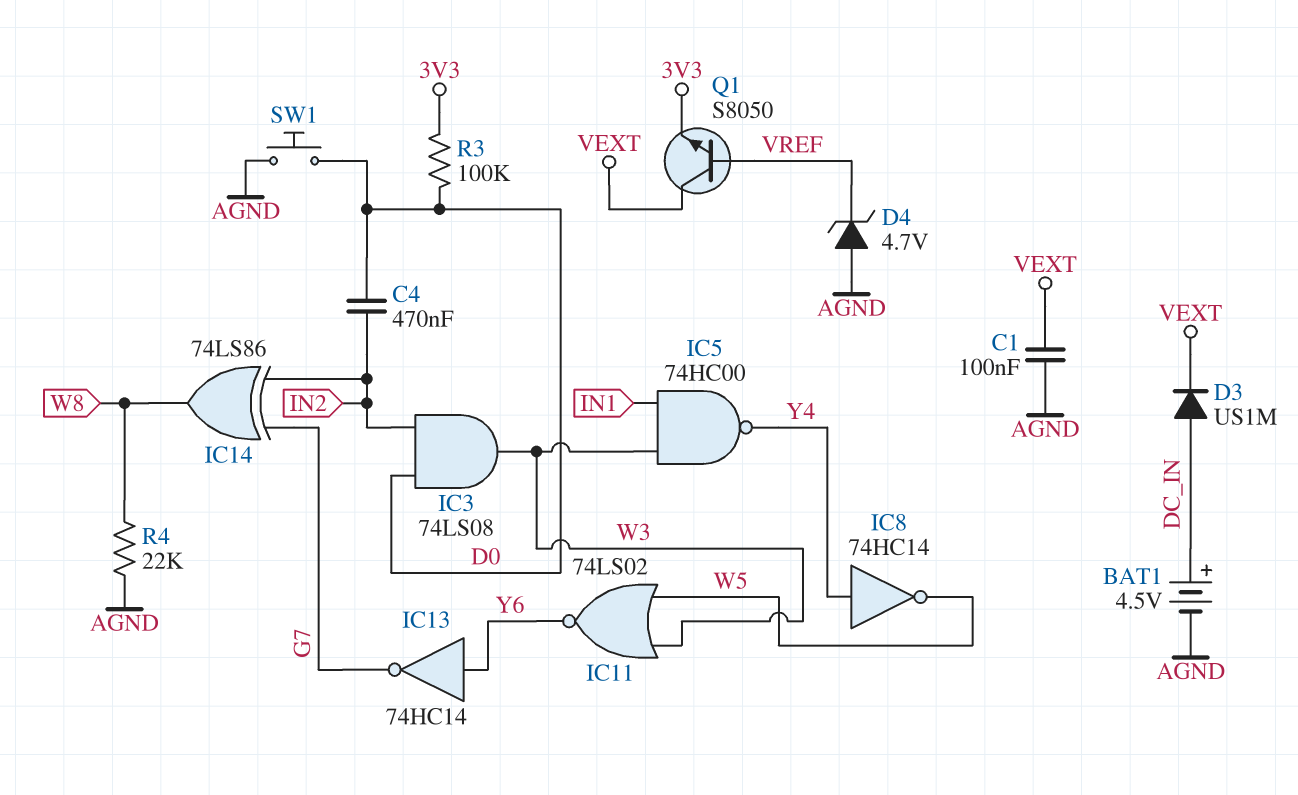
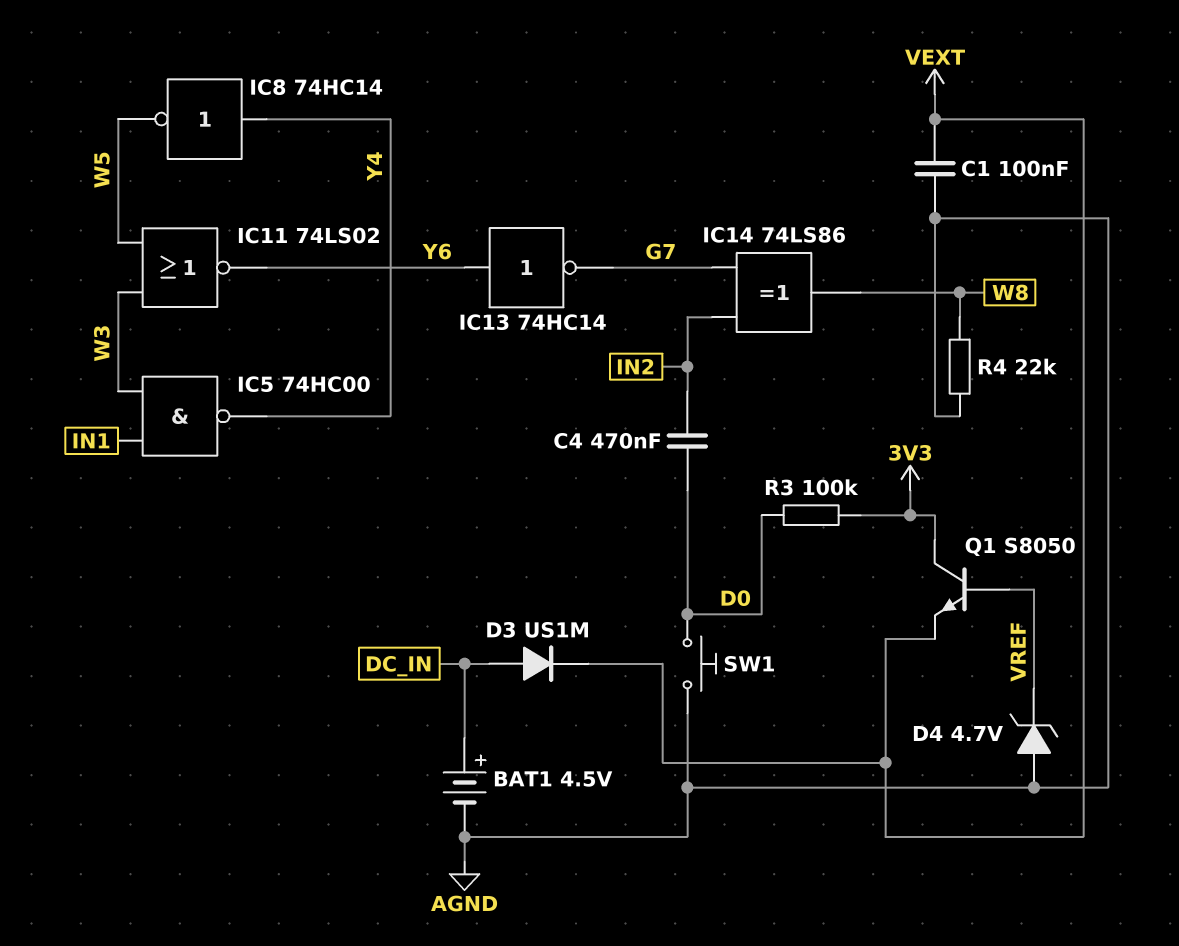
IC3: AND 74LS08 (in D0, in IN2, out W3) -> none
Q1: NPN S8050 (B VREF, C VEXT, E 3V3) -> NPN S8050 (B VREF, C 3V3, E VEXT)

